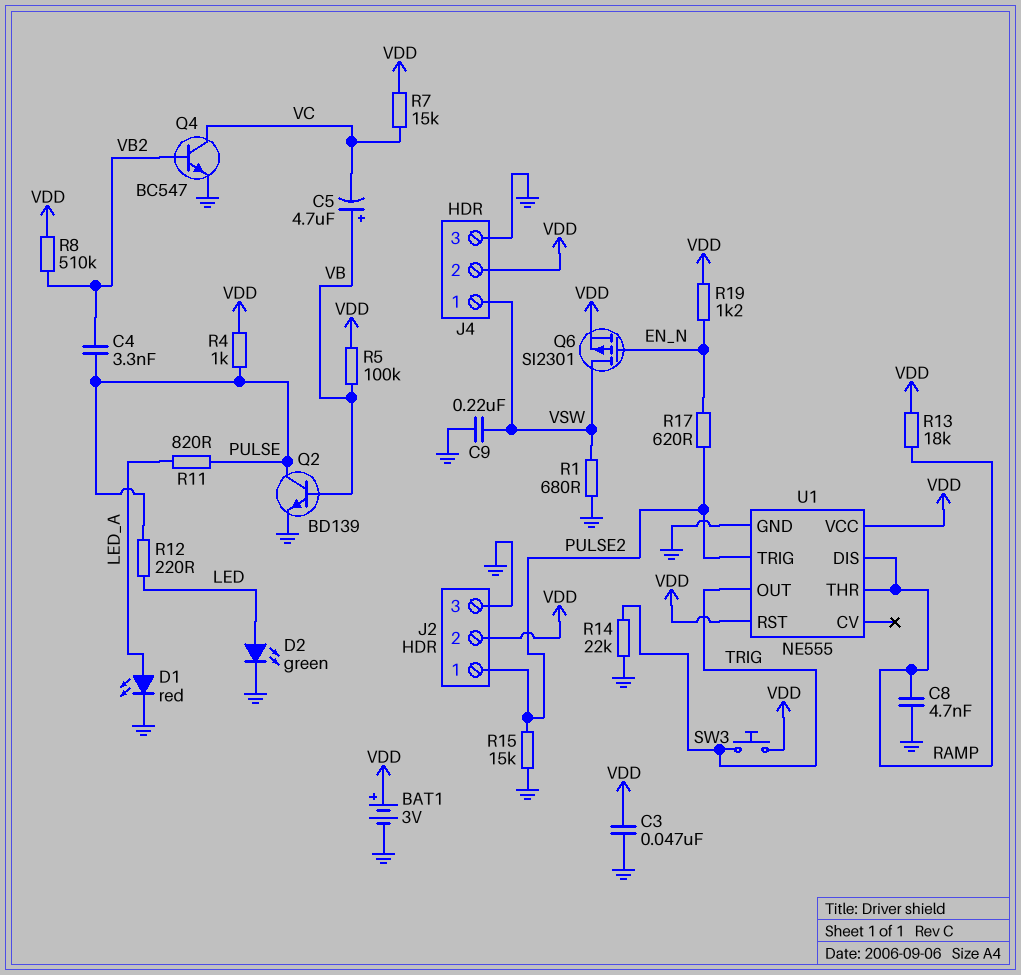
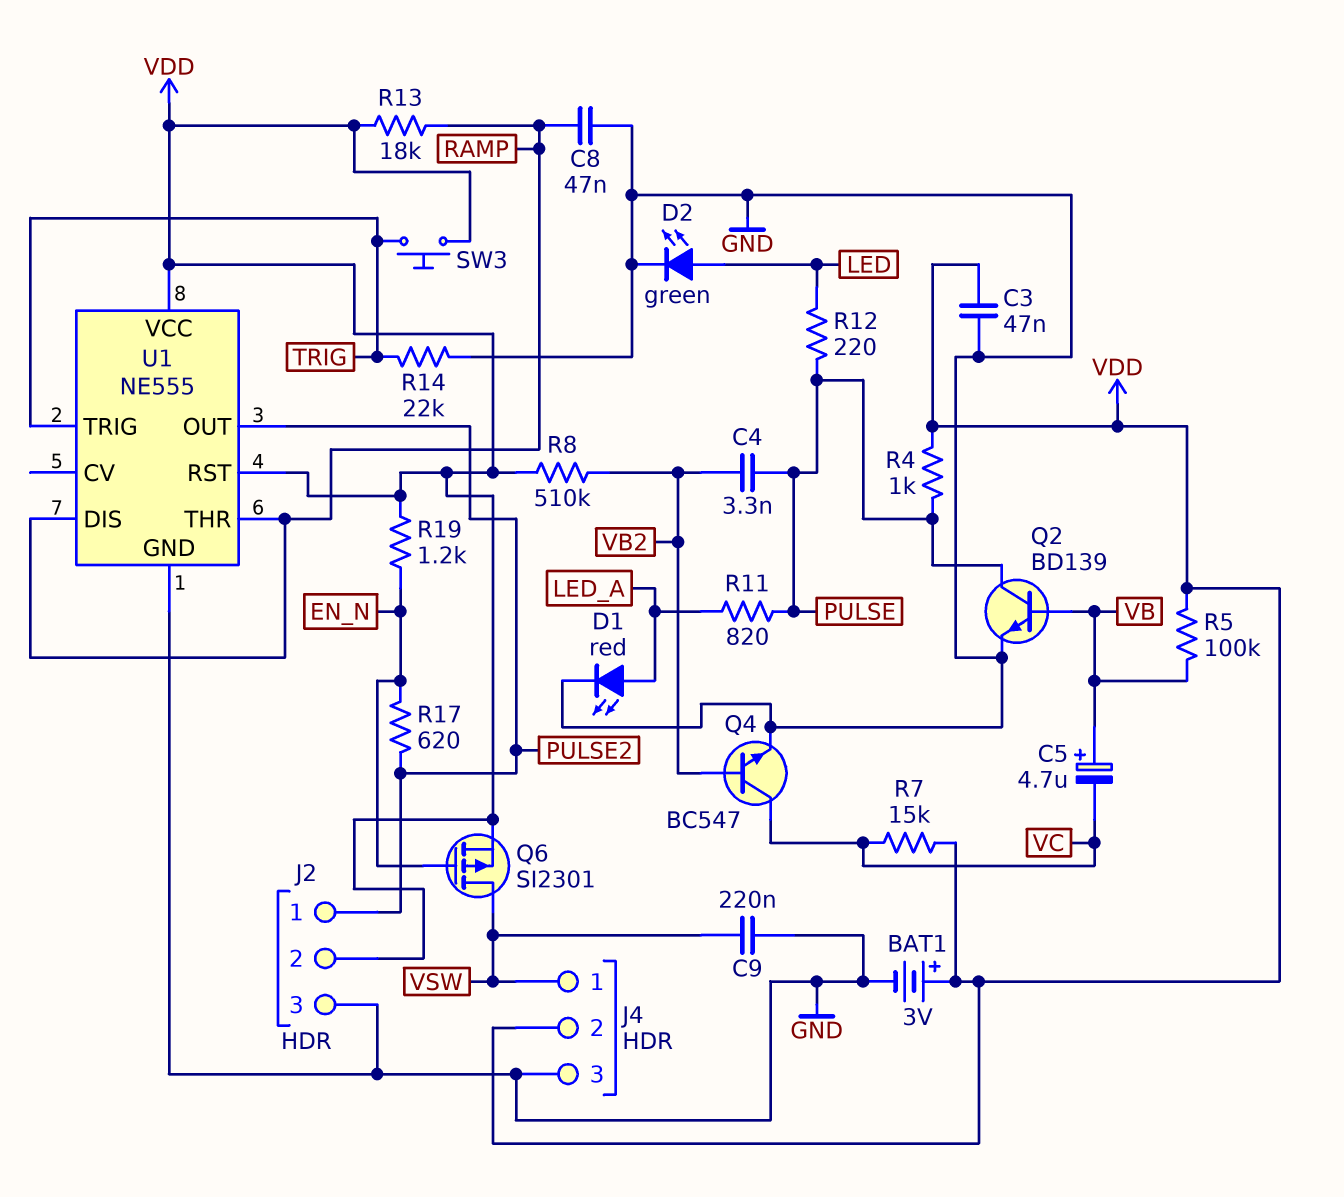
C8: 4.7nF (GND, RAMP) -> 47nF (GND, RAMP)
R1: 680 (GND, VSW) -> none
R15: 15k (GND, PULSE2) -> none
U1 pin OUT: TRIG -> PULSE2
U1 pin TRIG: PULSE2 -> TRIG

